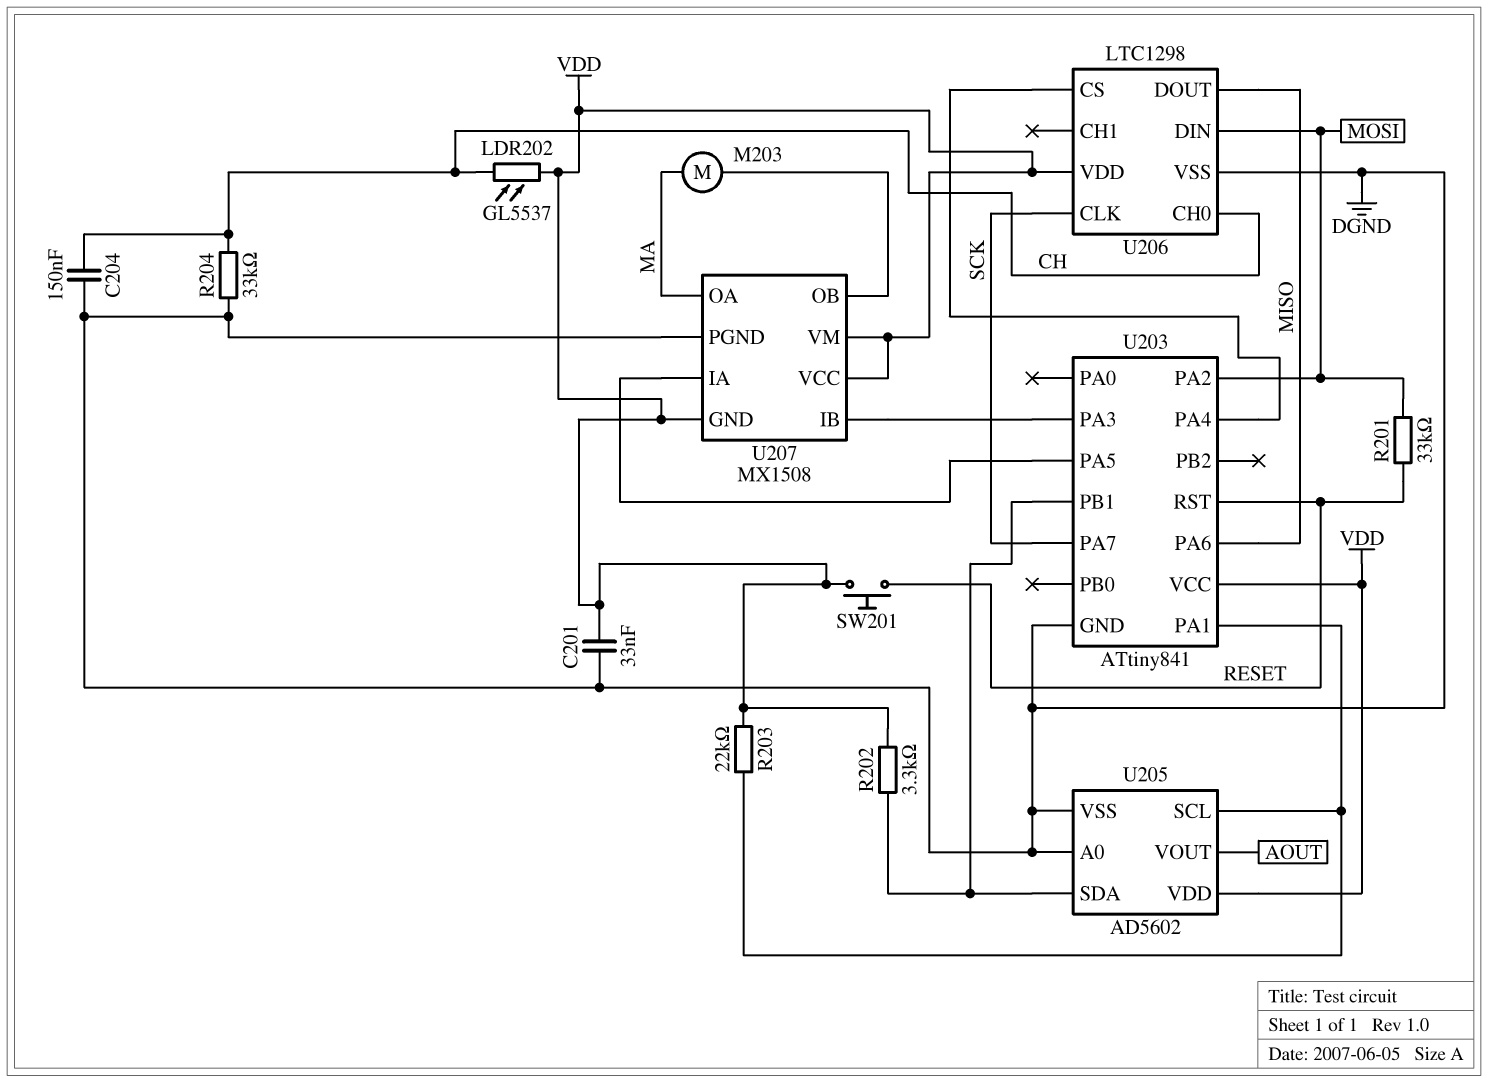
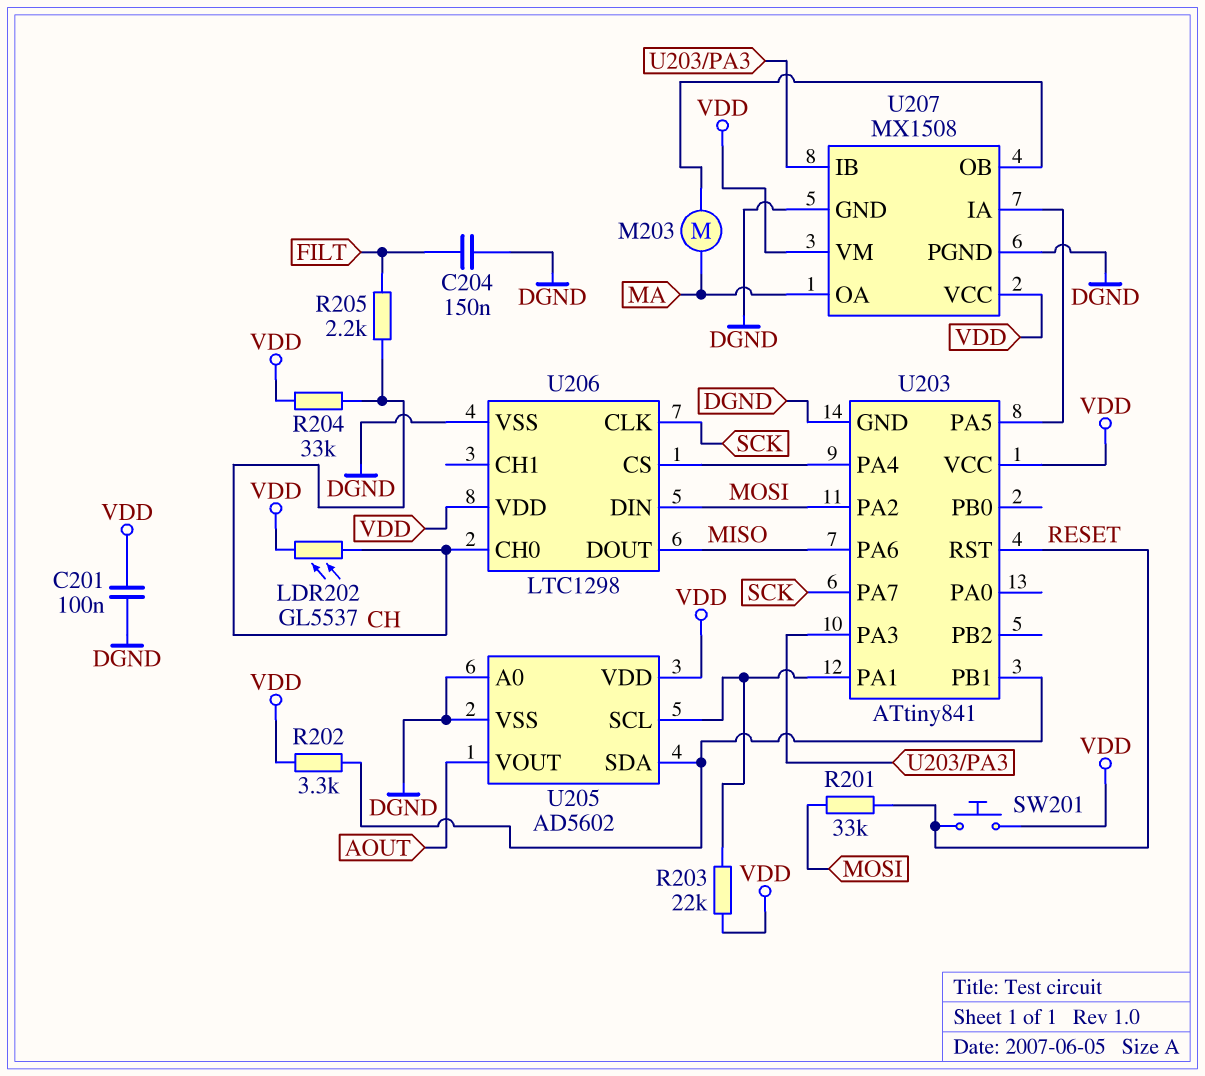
C201: 33nF (DGND, VDD) -> 100nF (DGND, VDD)
C204: 150nF (CH, DGND) -> 150nF (DGND, FILT)
R204: 33k (CH, DGND) -> 33k (CH, VDD)
R205: none -> 2.2k (CH, FILT)
U207 pin GND: VDD -> DGND

